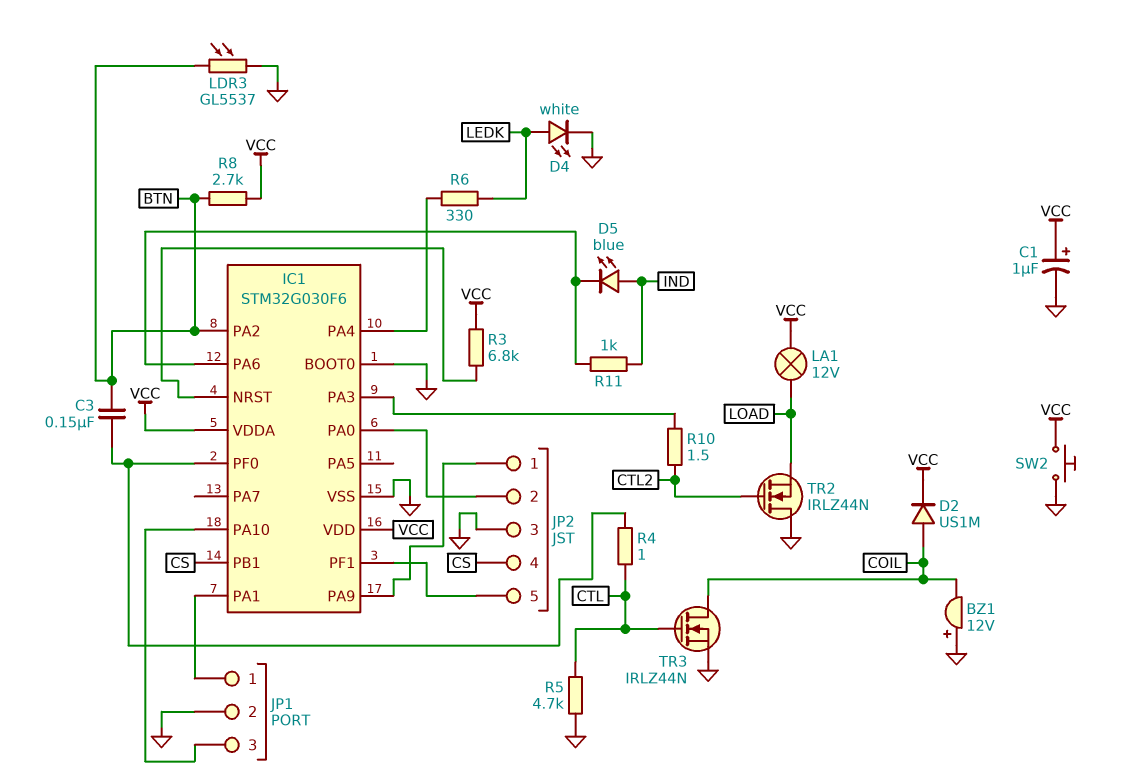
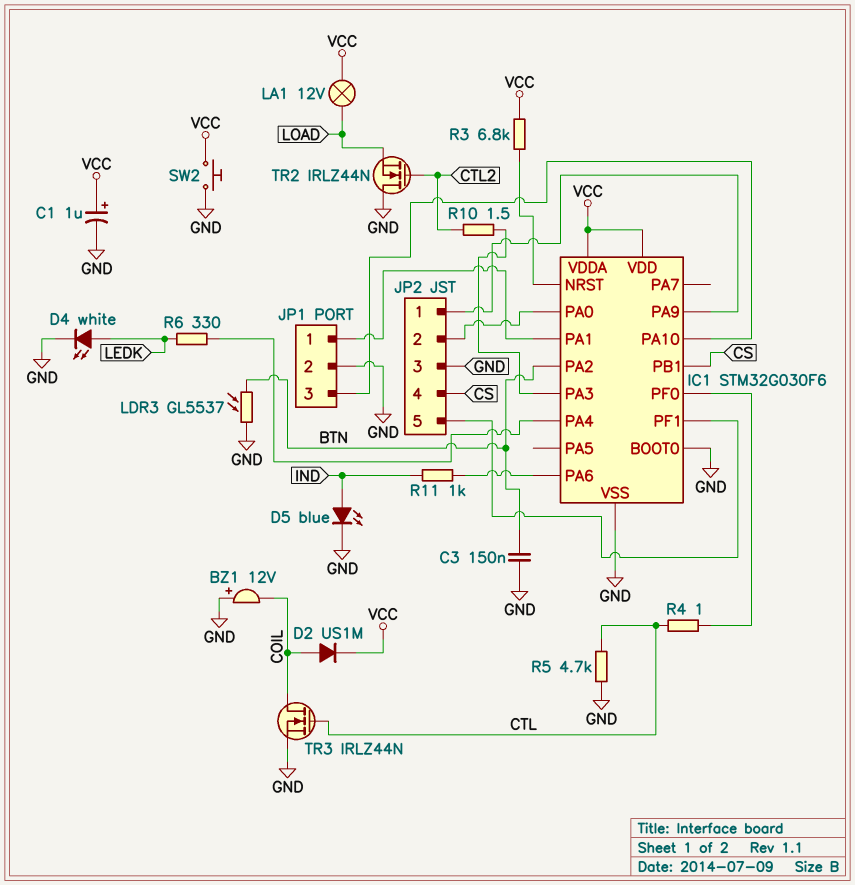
C3: 150nF (BTN, IC1/PF0) -> 150nF (BTN, GND)
D5: LED blue (A IND, K IC1/PA6) -> LED blue (A IND, K GND)
R8: 2.7k (BTN, VCC) -> none

